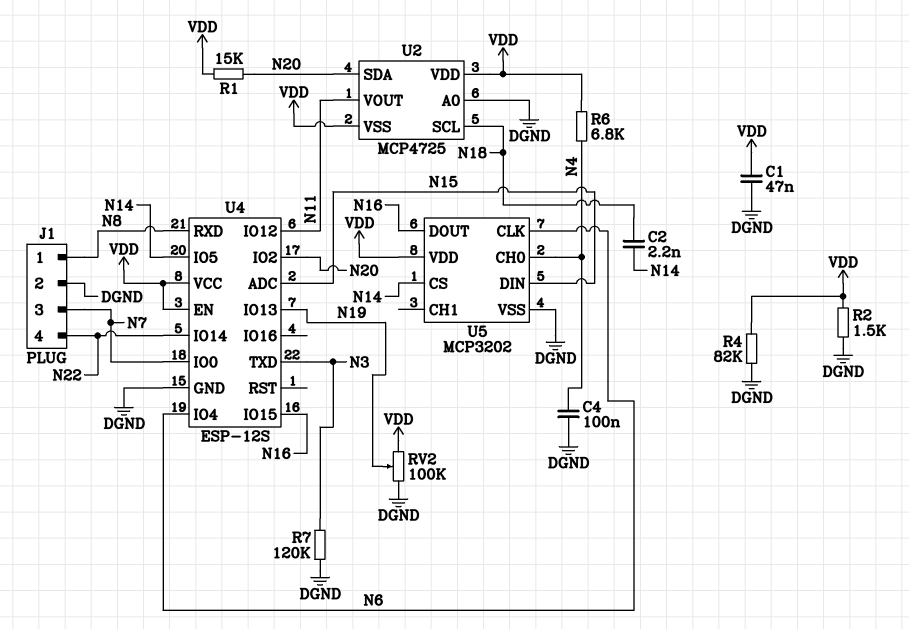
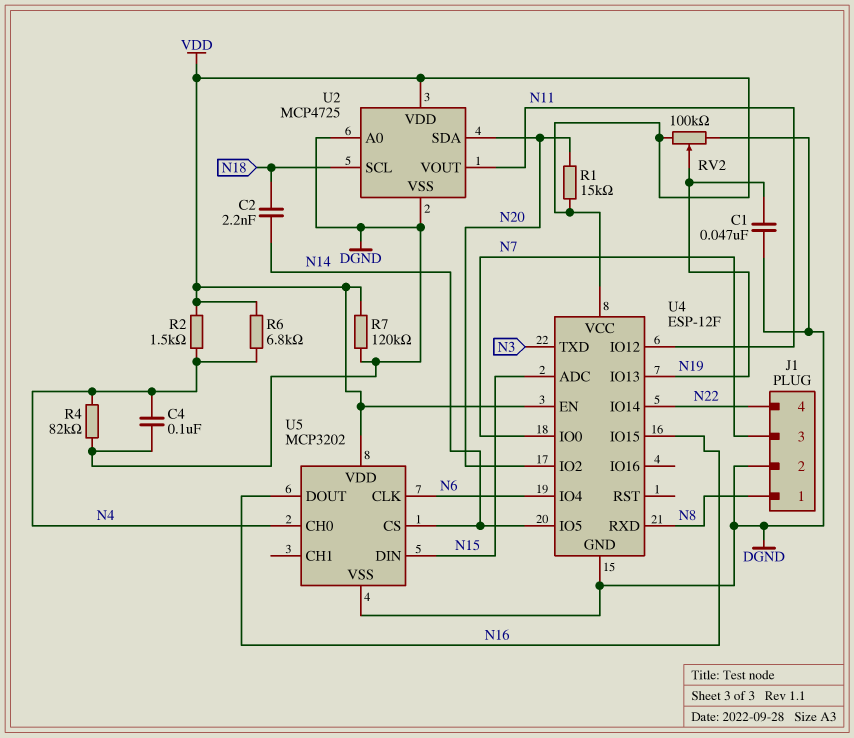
C1: 47nF (DGND, VDD) -> 47nF (DGND, N19)
R2: 1.5k (DGND, VDD) -> 1.5k (N4, VDD)
R4: 82k (DGND, VDD) -> 82k (DGND, N4)
R7: 120k (DGND, N3) -> 120k (DGND, VDD)
U2 pin VSS: VDD -> DGND
U4: ESP-12S -> ESP-12F

